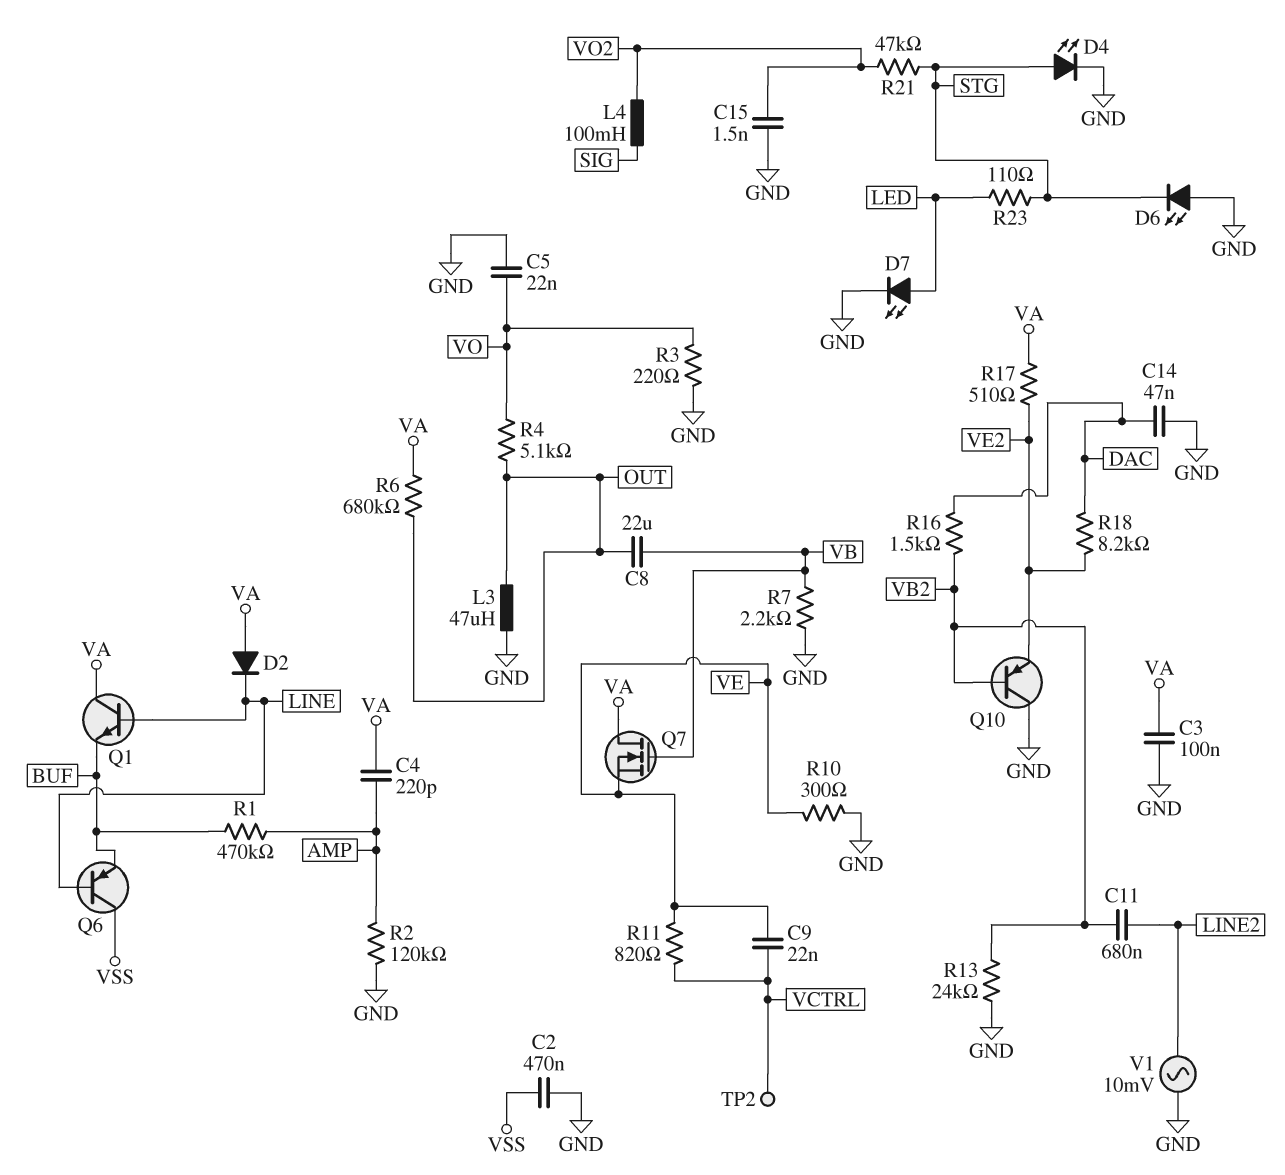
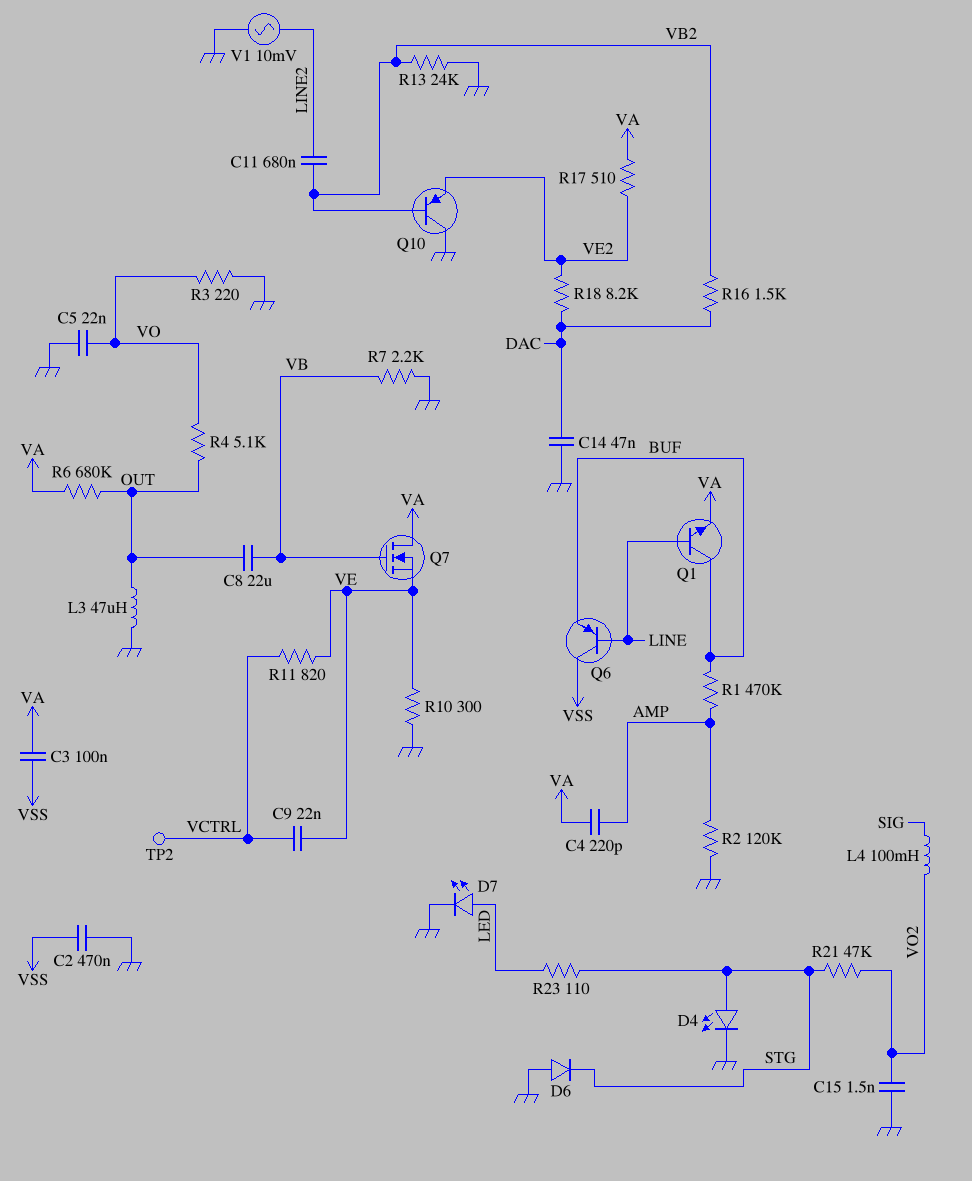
C3: 100nF (GND, VA) -> 100nF (VA, VSS)
D2: diode (A VA, K LINE) -> none
D6: LED (A GND, K STG) -> diode (A GND, K STG)
Q1: NPN (B LINE, C VA, E BUF) -> NPN (B LINE, C BUF, E VA)

